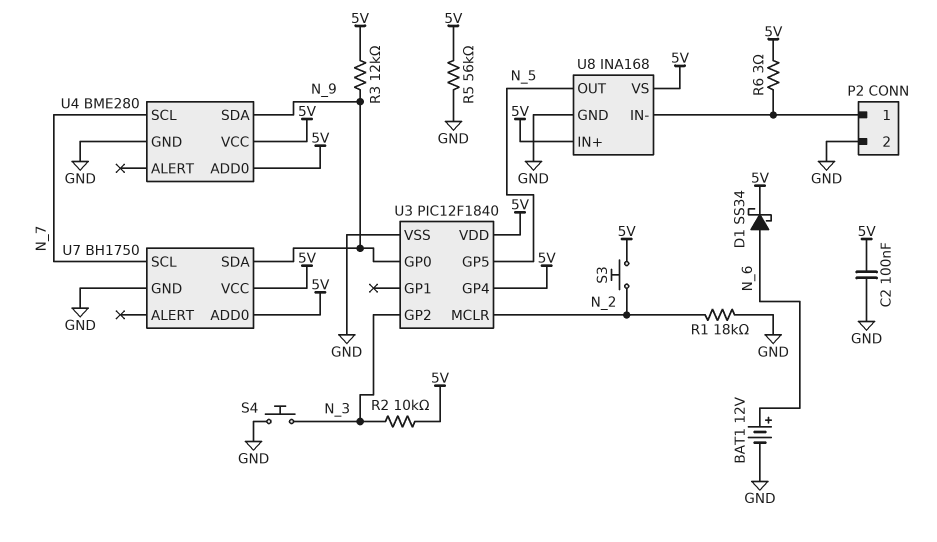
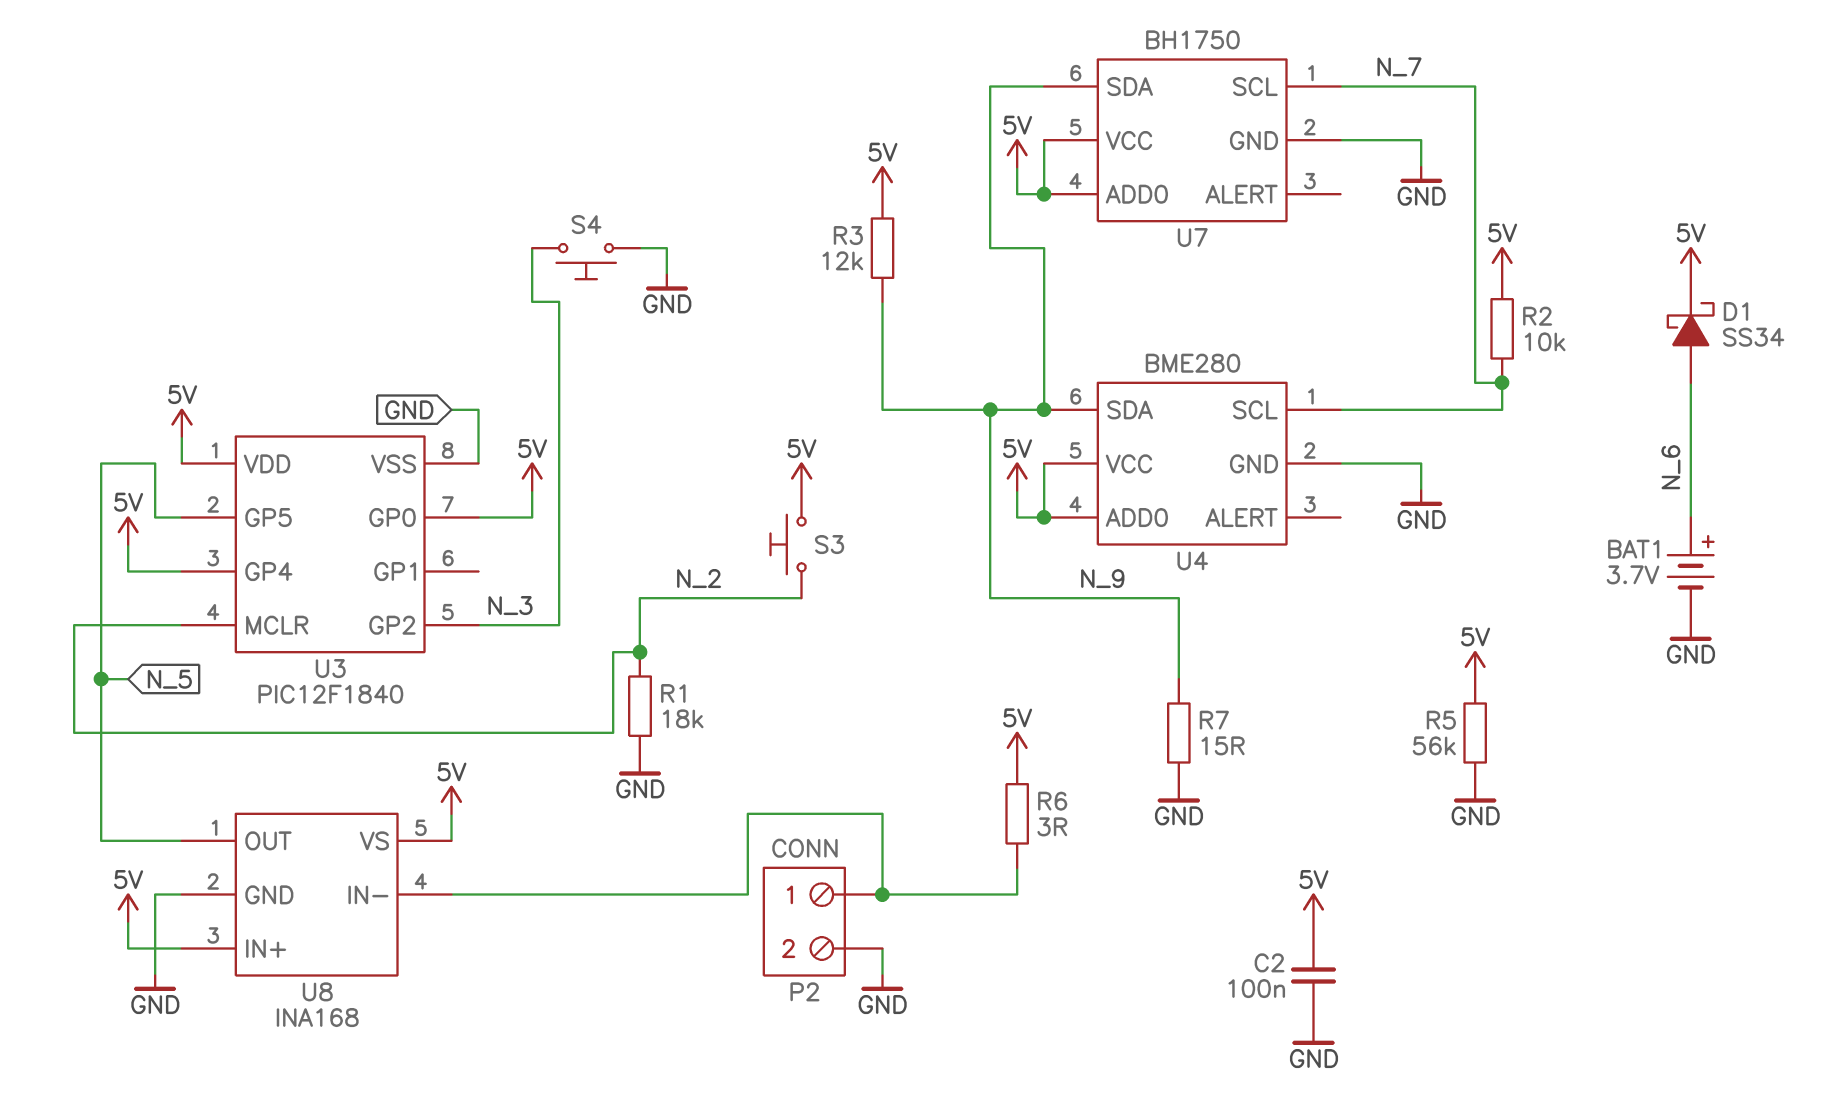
BAT1: 12V (plus N_6, minus GND) -> 3.7V (plus N_6, minus GND)
R2: 10k (5V, N_3) -> 10k (5V, N_7)
R7: none -> 15 (GND, N_9)
U3 pin GP0: N_9 -> 5V

